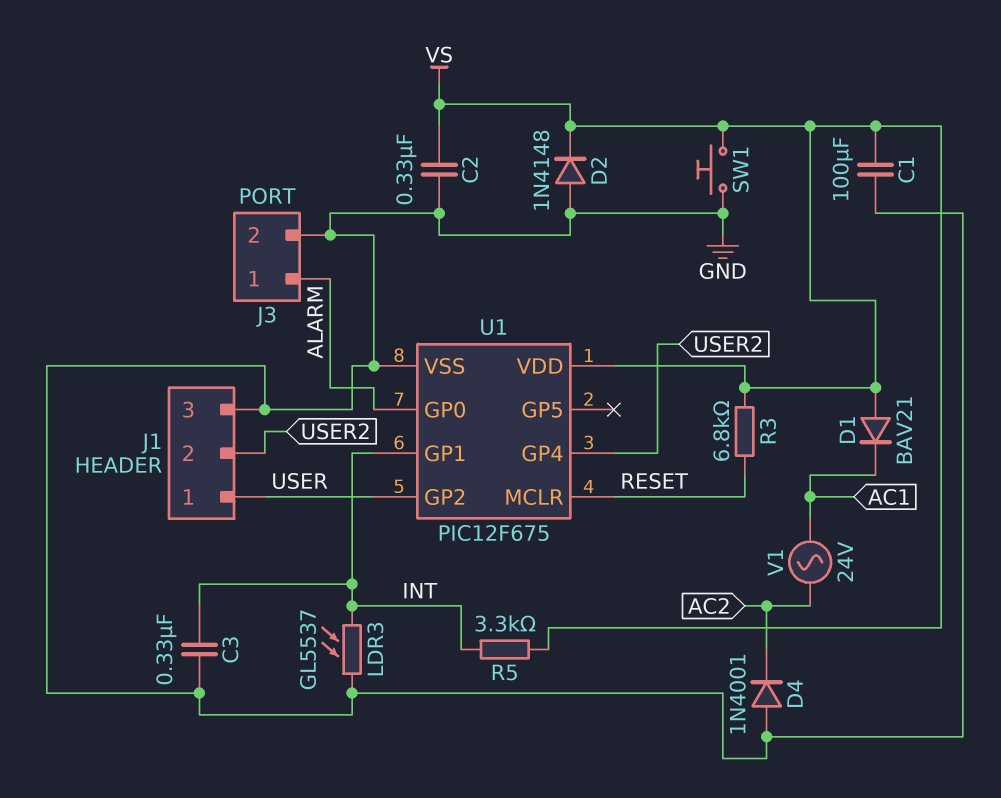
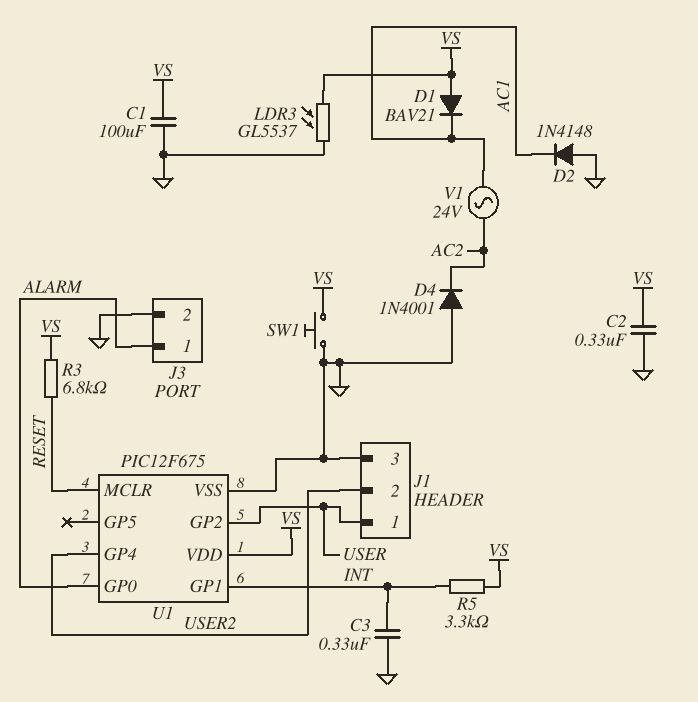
D2: diode 1N4148 (A GND, K VS) -> diode 1N4148 (A GND, K AC1)
LDR3: GL5537 (GND, INT) -> GL5537 (GND, VS)

